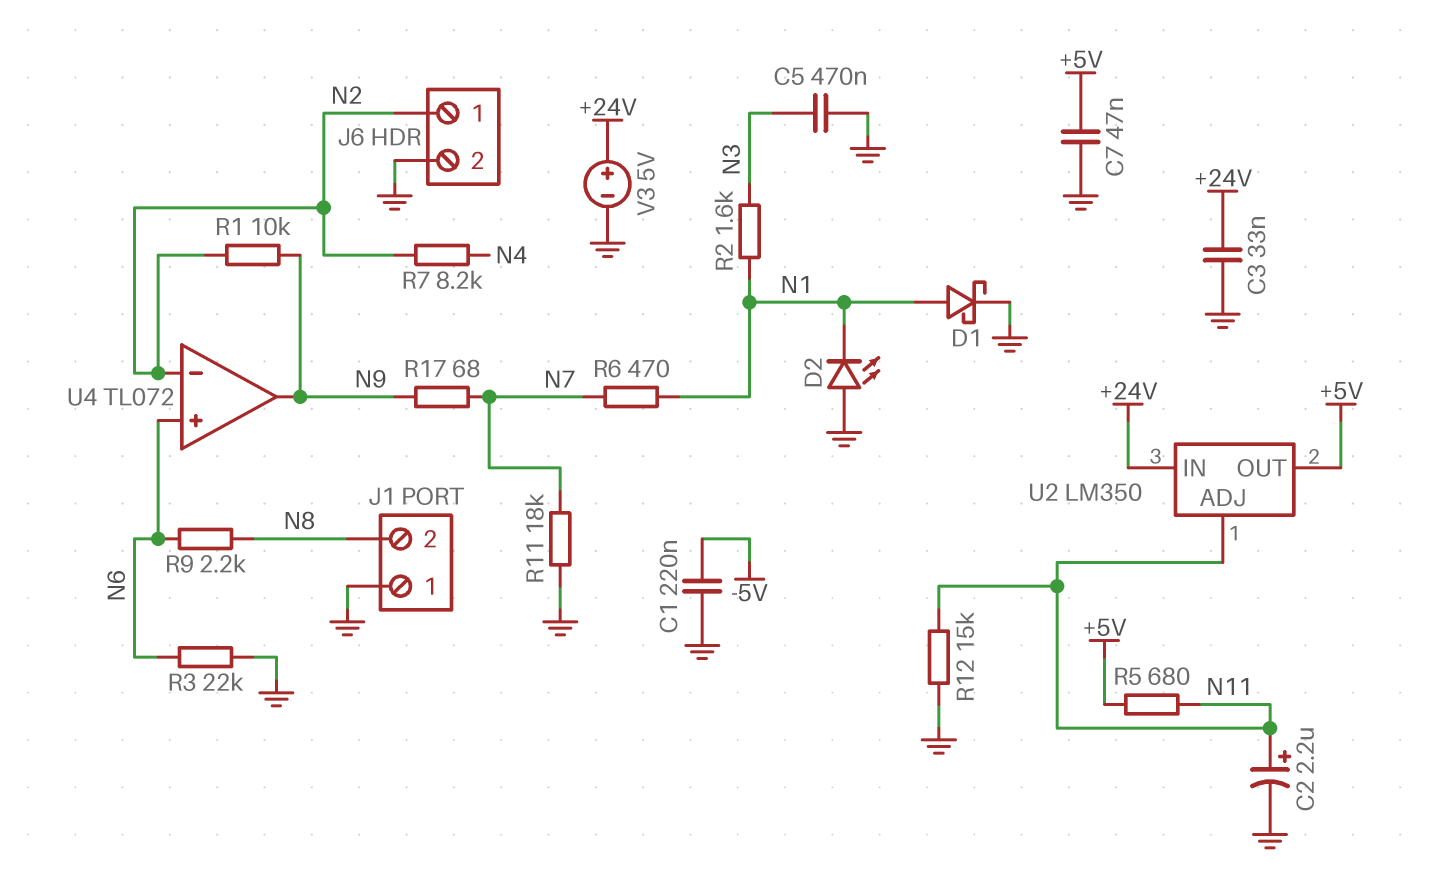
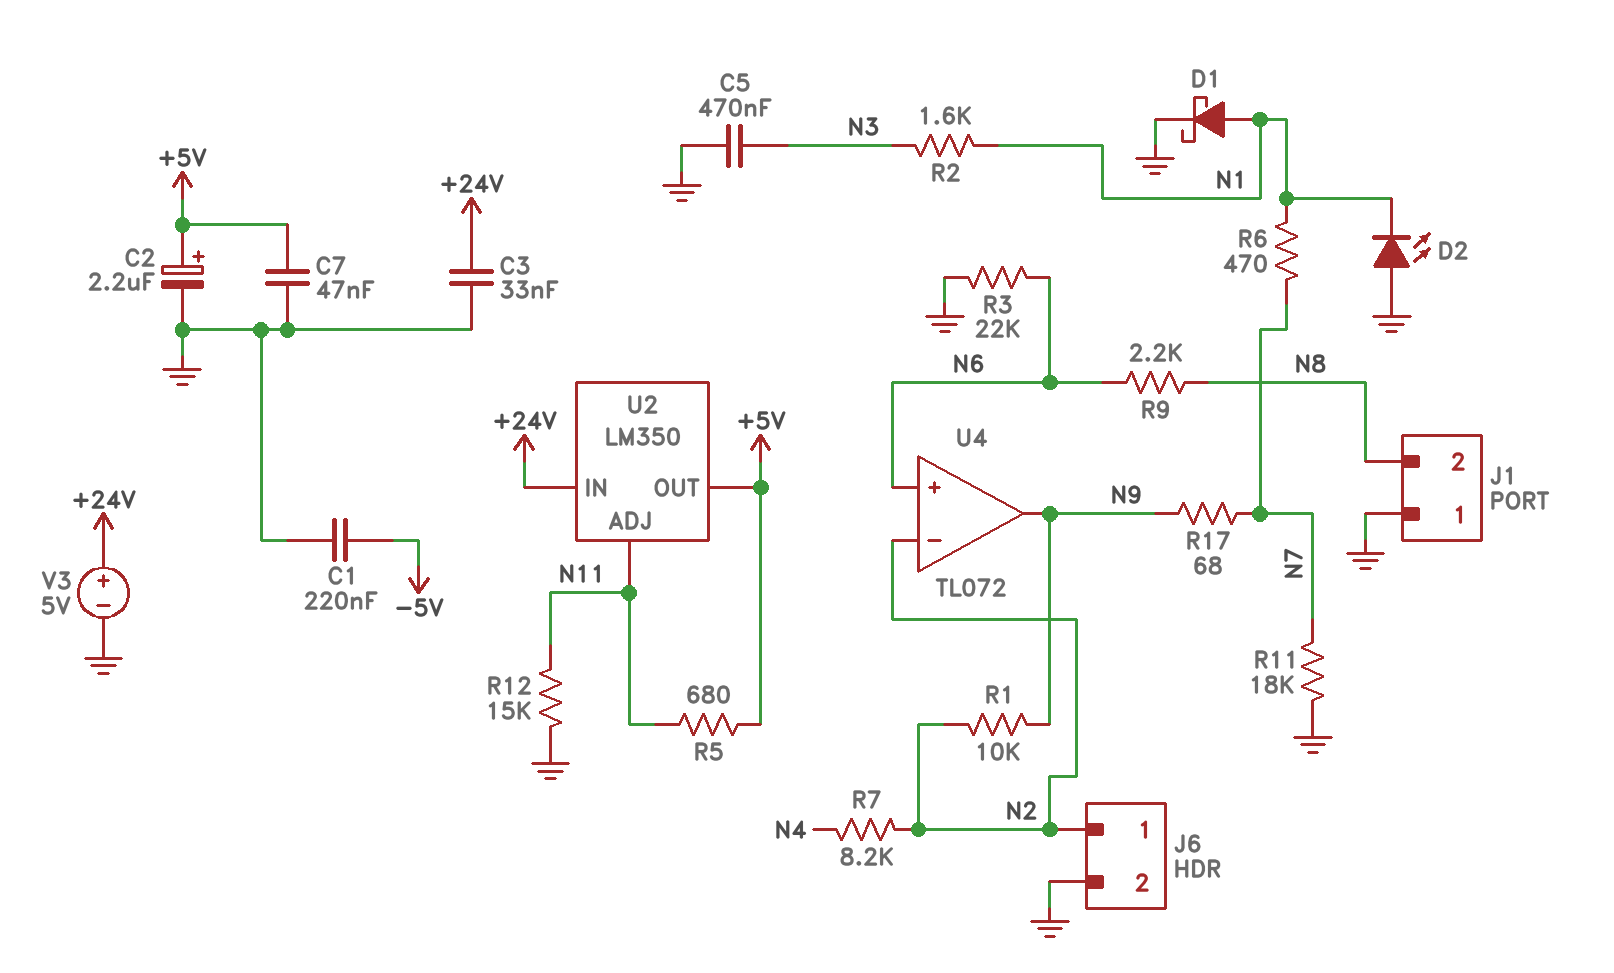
C2: 2.2uF (plus N11, minus GND) -> 2.2uF (plus +5V, minus GND)

